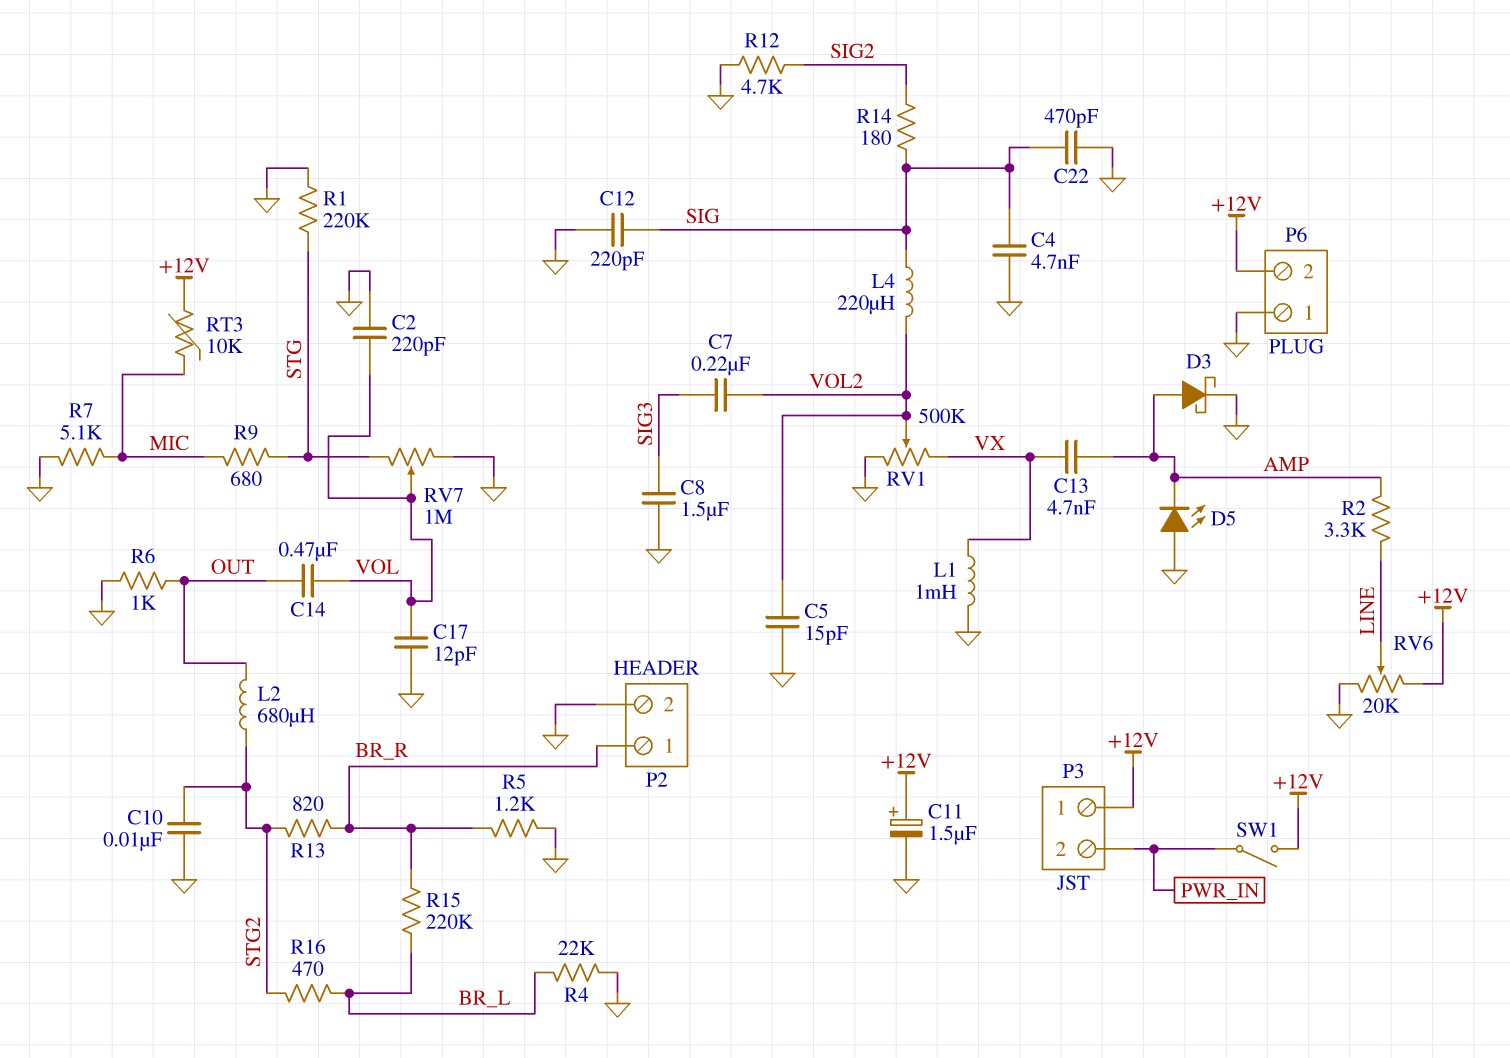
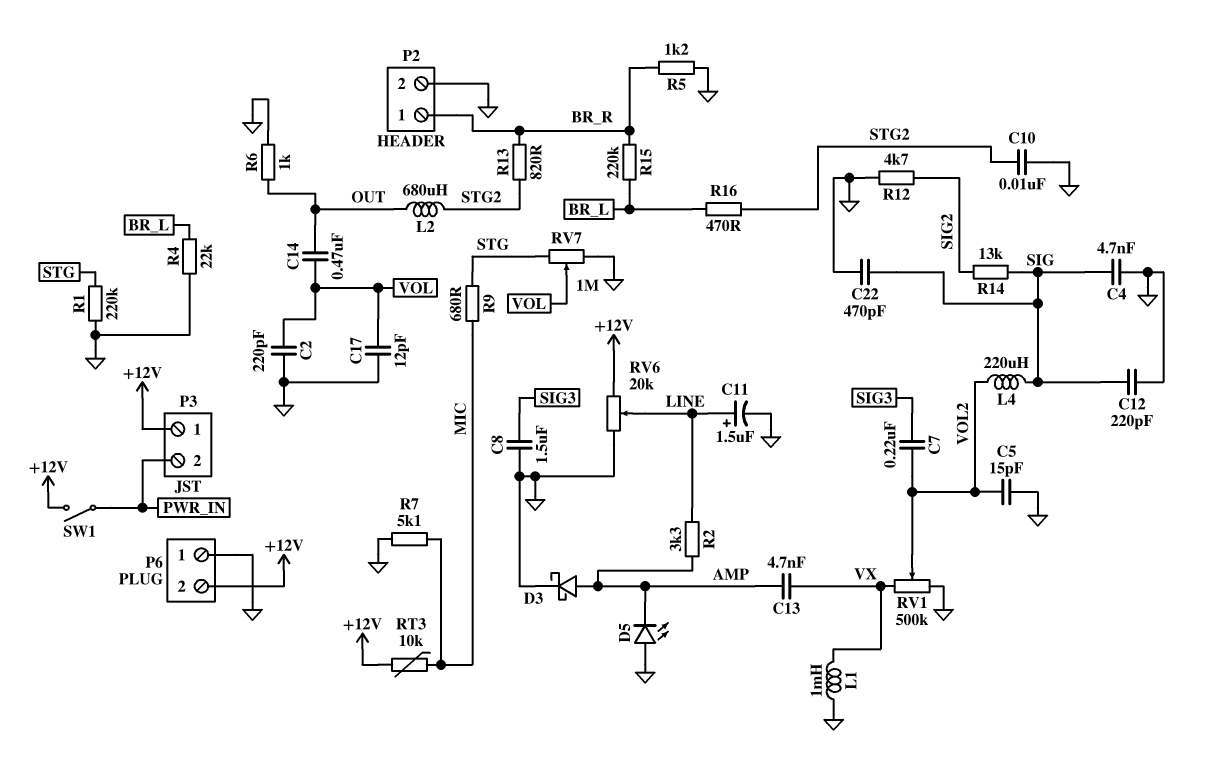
C11: 1.5uF (plus +12V, minus GND) -> 1.5uF (plus LINE, minus GND)
R14: 180 (SIG, SIG2) -> 13k (SIG, SIG2)

